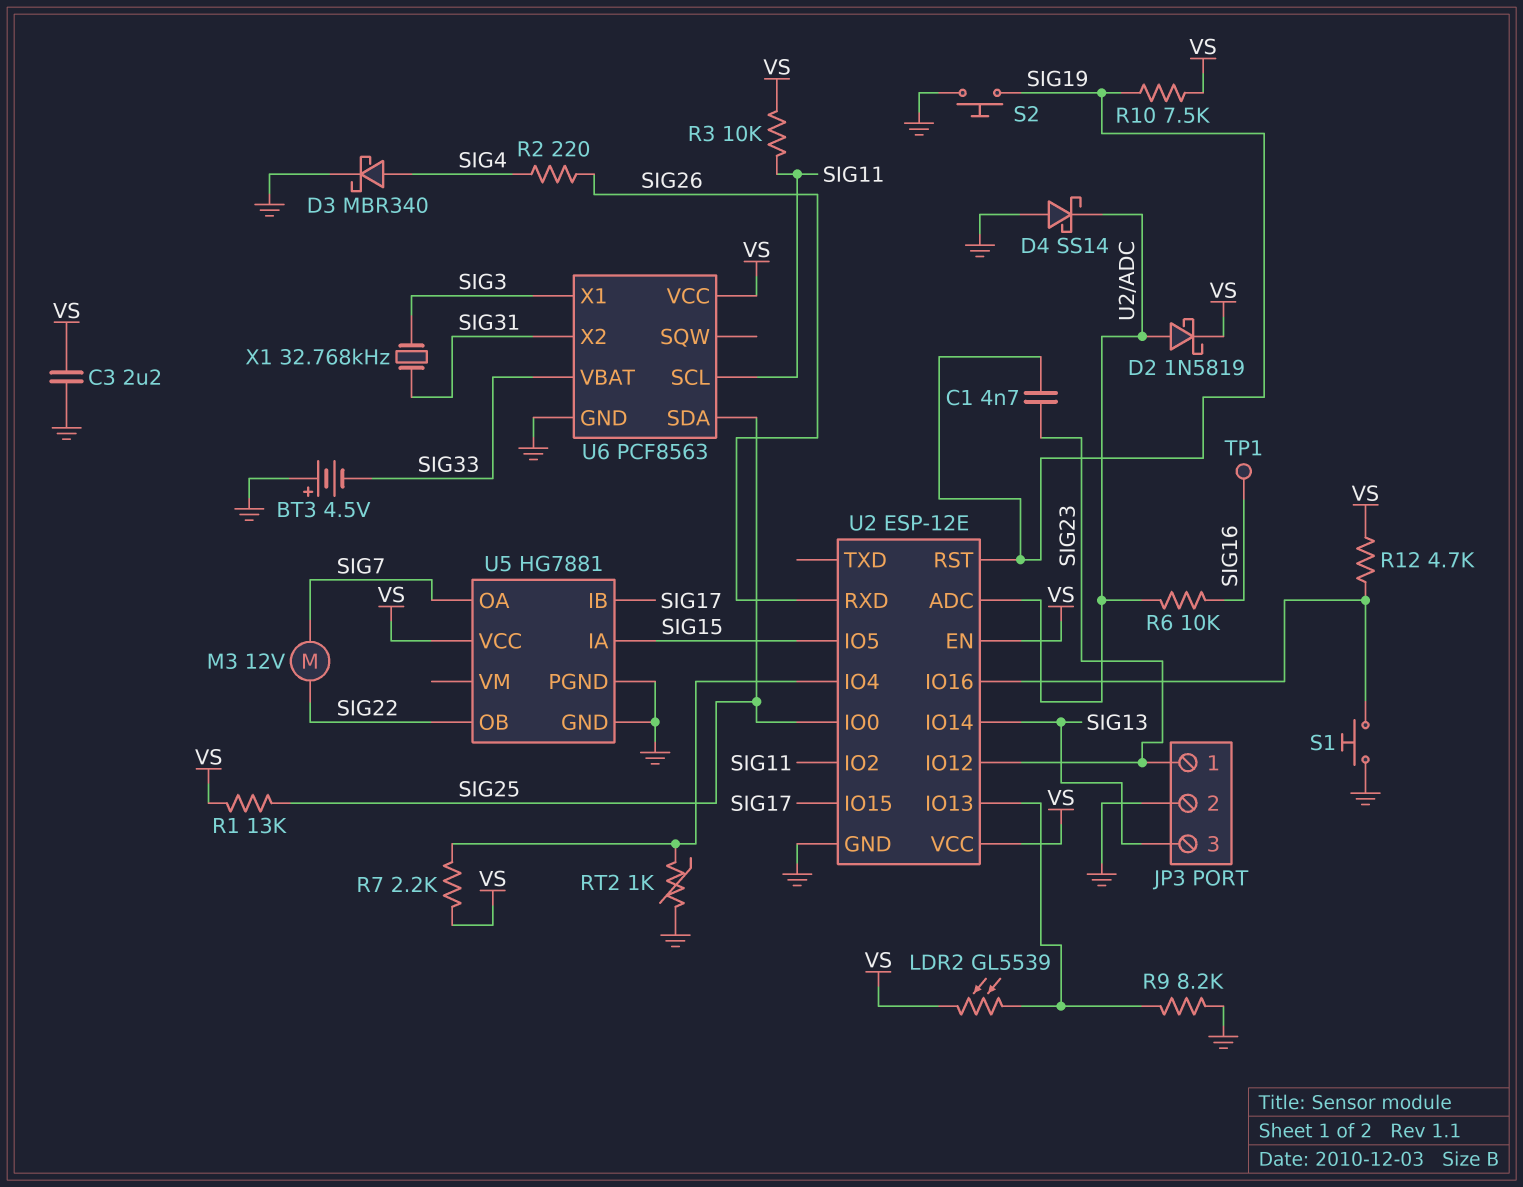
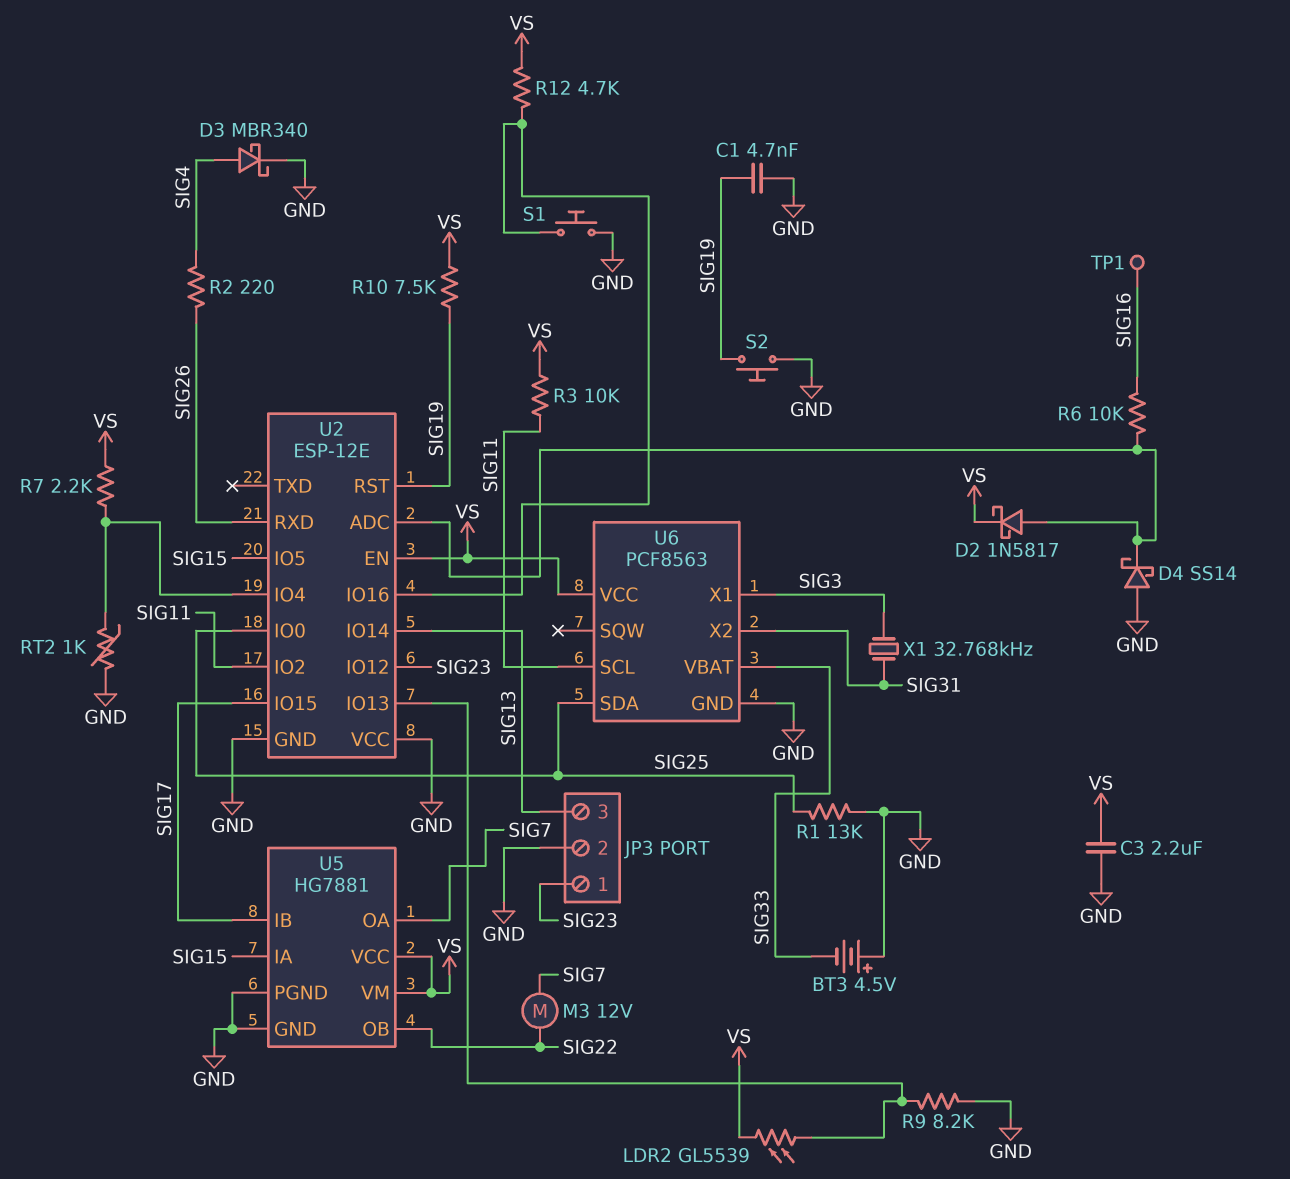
C1: 4.7nF (SIG19, SIG23) -> 4.7nF (GND, SIG19)
D2: schottky 1N5819 (A U2/ADC, K VS) -> schottky 1N5817 (A U2/ADC, K VS)
R1: 13k (SIG25, VS) -> 13k (GND, SIG25)
U2 pin VCC: VS -> GND
U5 pin VM: none -> VS

